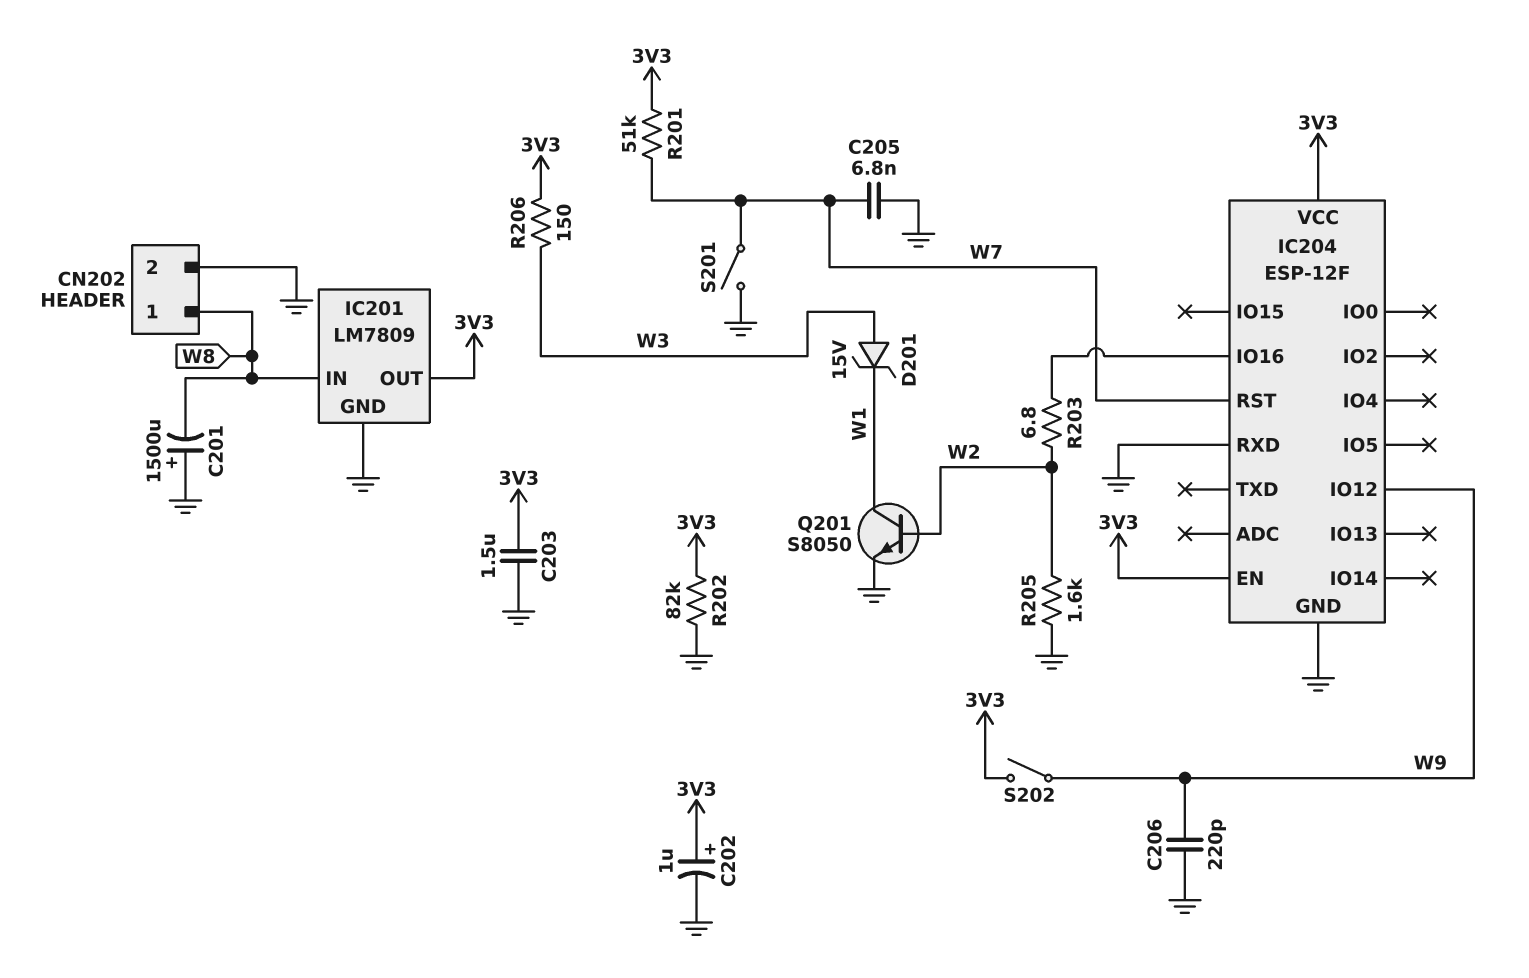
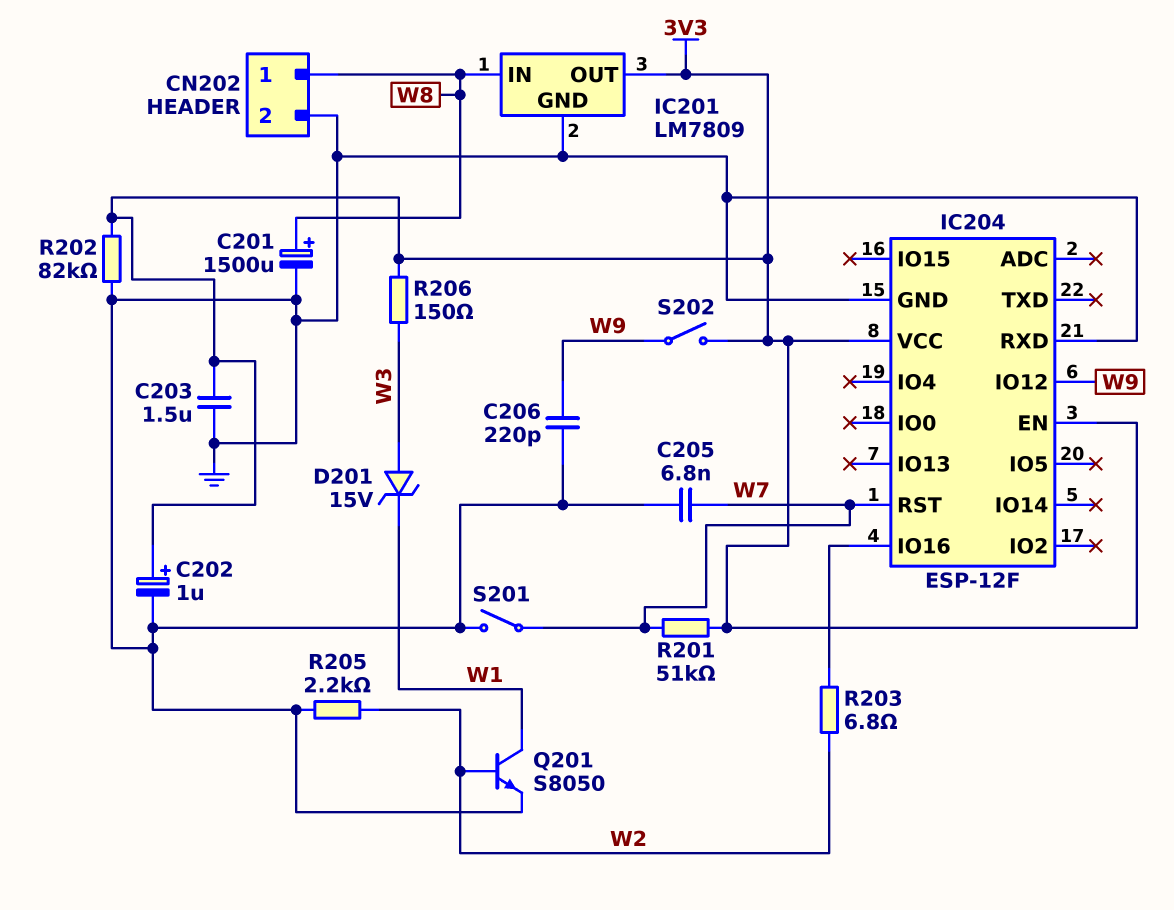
C201: 1500uF (plus GND, minus W8) -> 1500uF (plus W8, minus GND)
R205: 1.6k (GND, W2) -> 2.2k (GND, W2)

